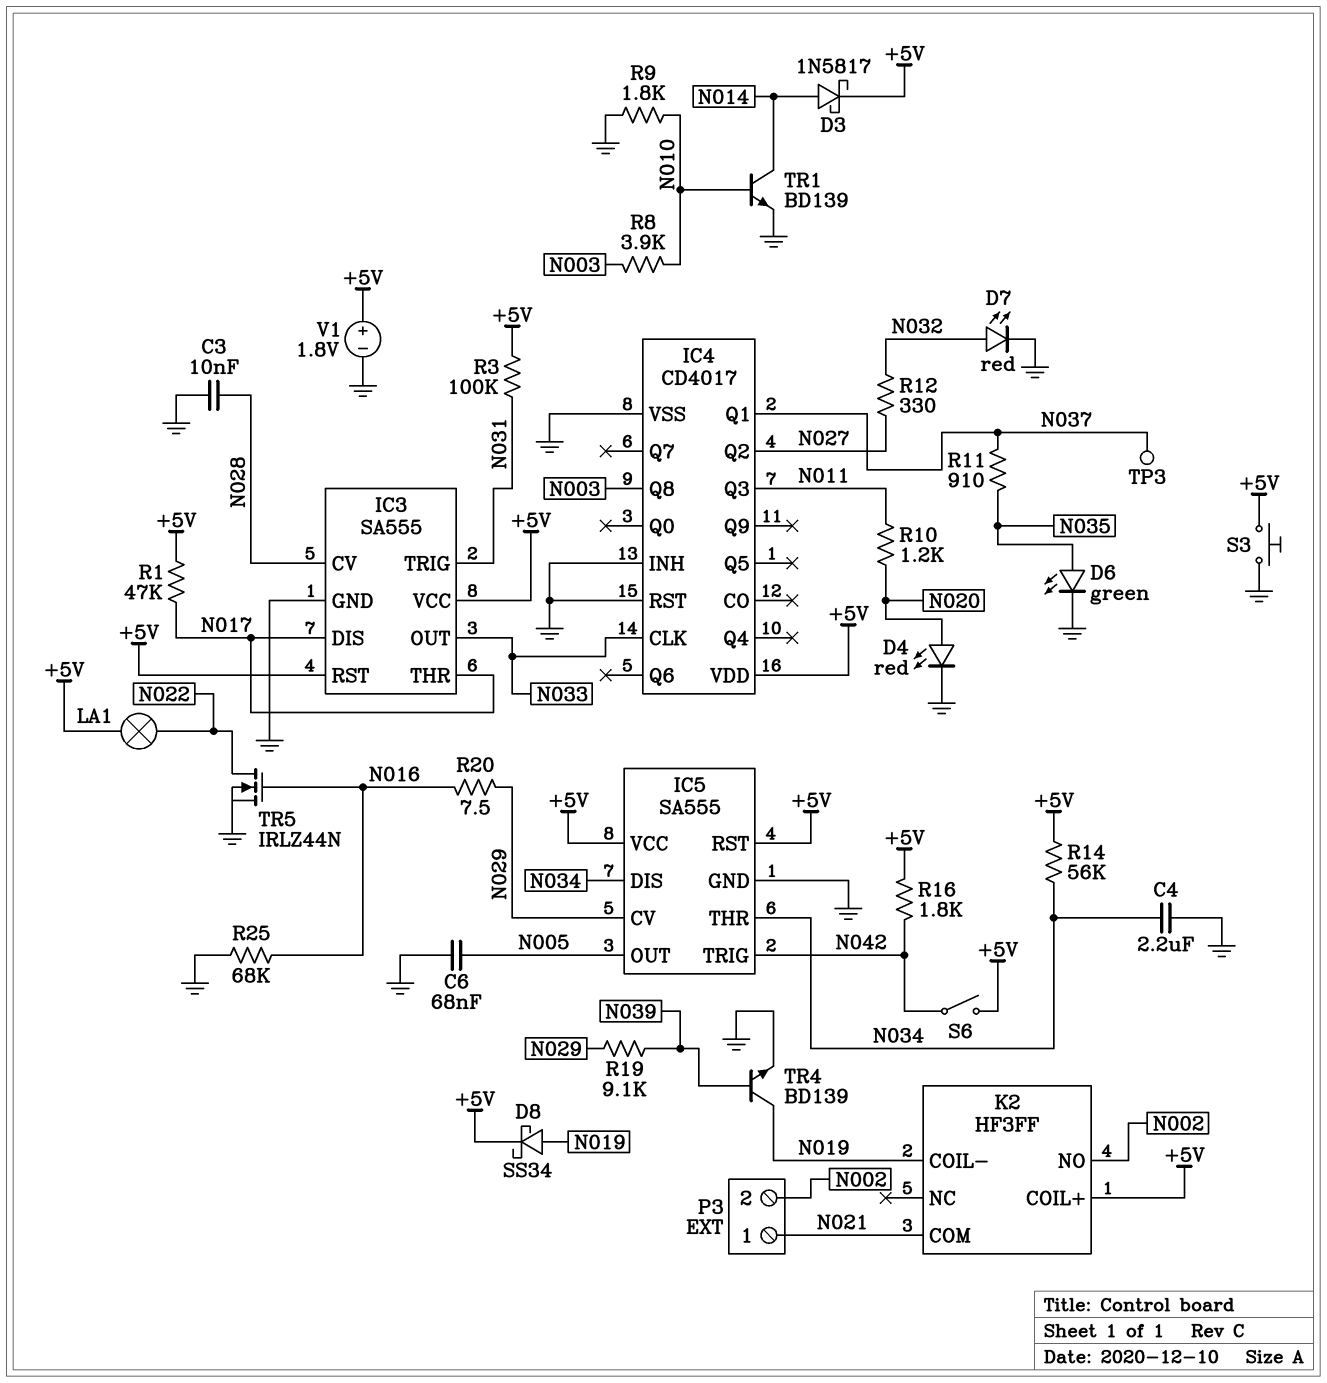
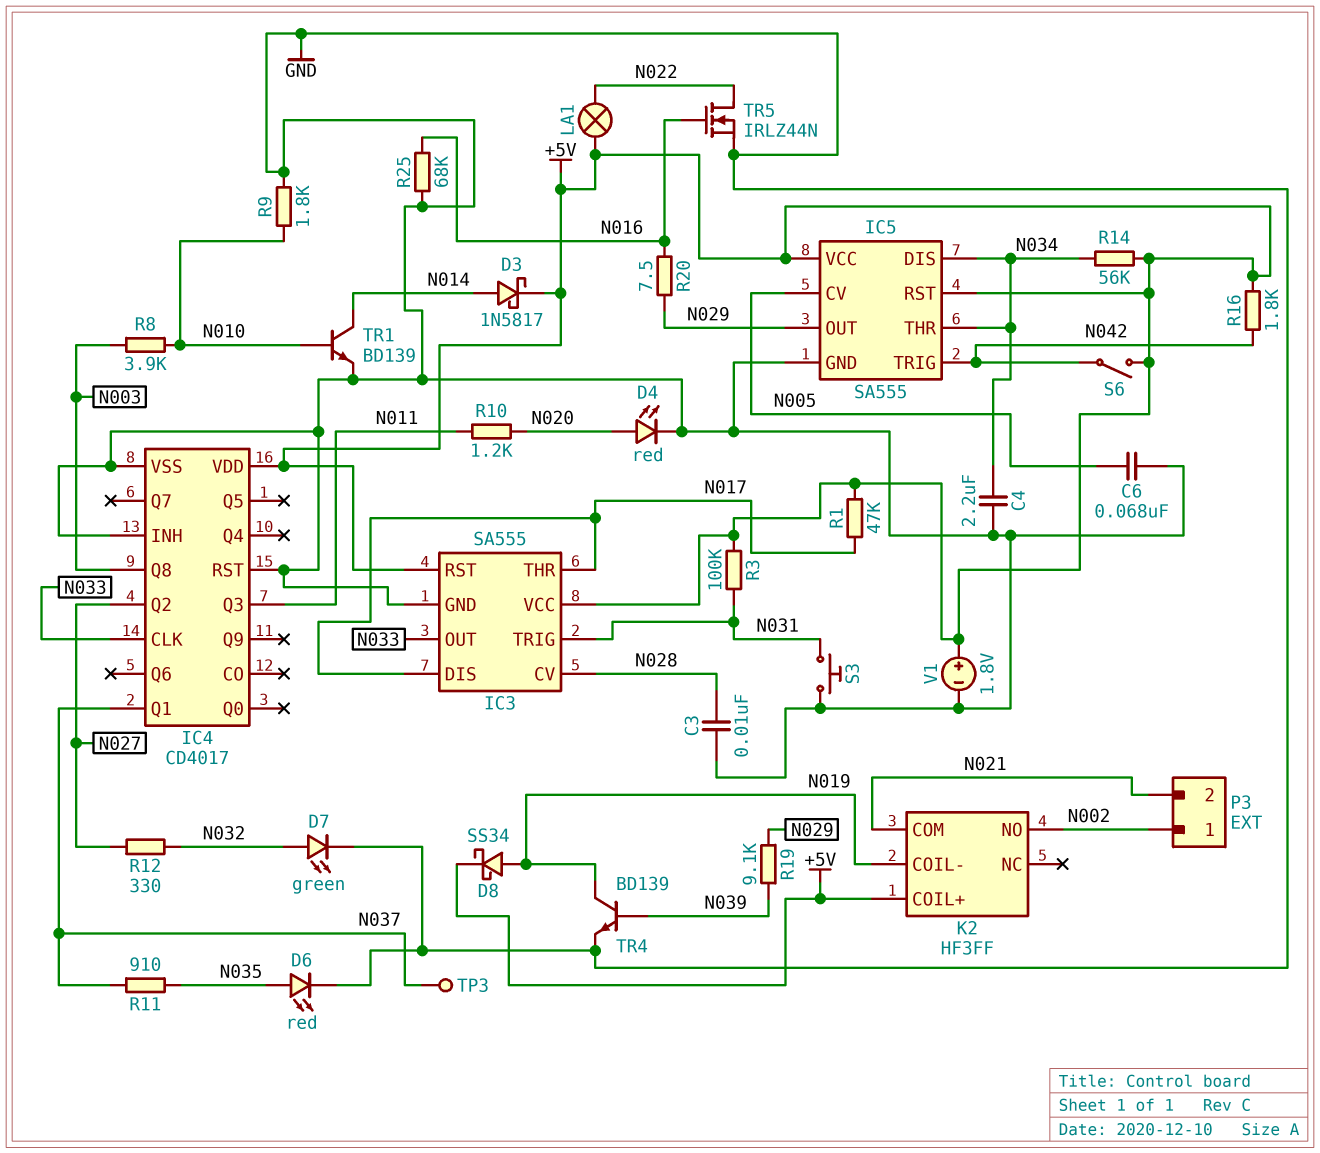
D6: LED green (A N035, K GND) -> LED red (A N035, K GND)
D7: LED red (A N032, K GND) -> LED green (A N032, K GND)
IC5 pin CV: N029 -> N005
IC5 pin OUT: N005 -> N029
P3 pin 1: N021 -> N002
P3 pin 2: N002 -> N021
S3: button (+5V, GND) -> button (GND, N031)

